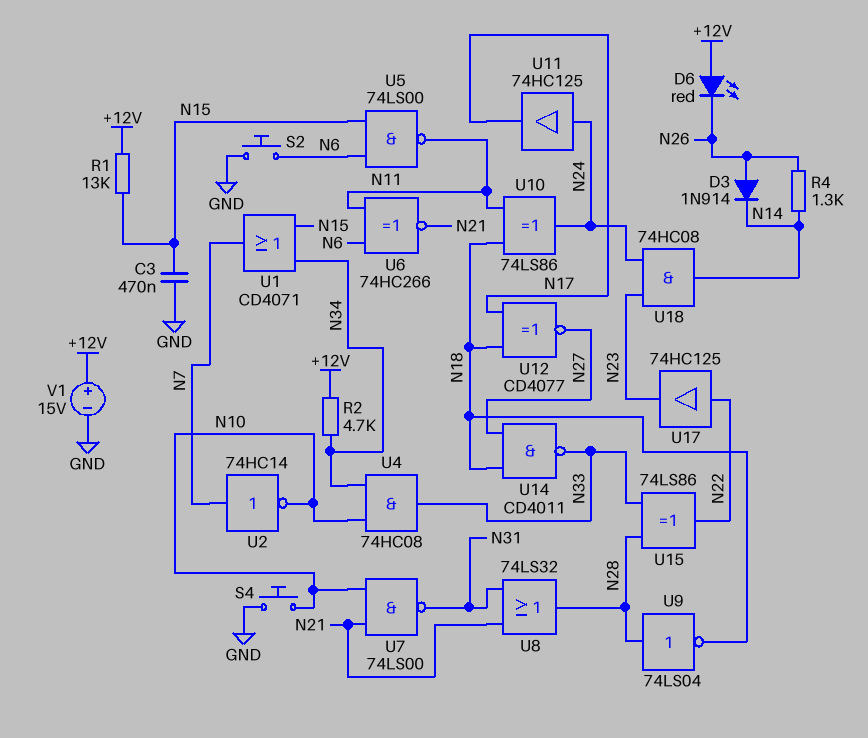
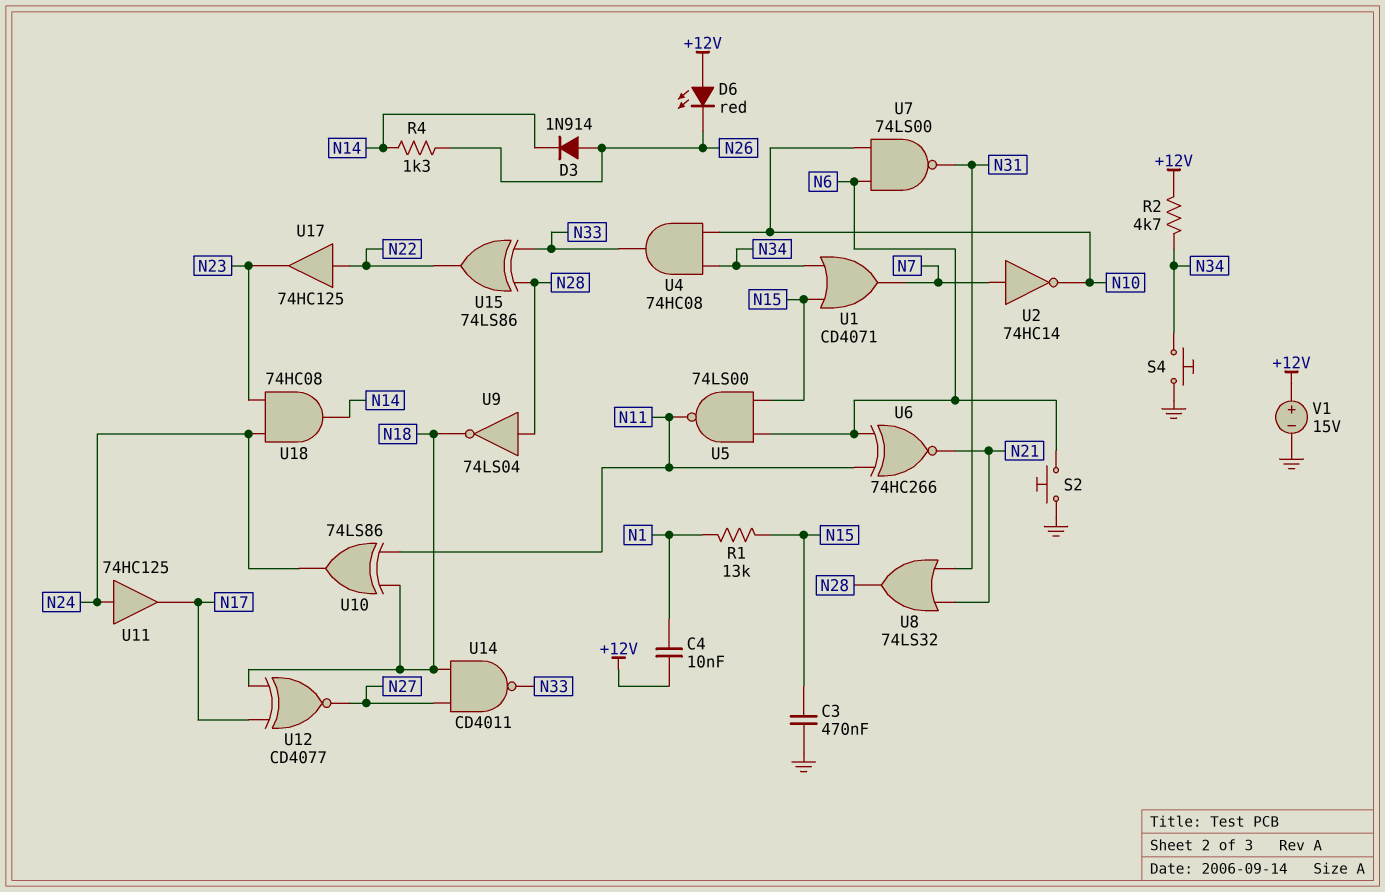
C4: none -> 10nF (+12V, N1)
R1: 13k (+12V, N15) -> 13k (N1, N15)
S4: button (GND, N10) -> button (GND, N34)
U7: NAND 74LS00 (in N10, in N21, out N31) -> NAND 74LS00 (in N6, in N10, out N31)

